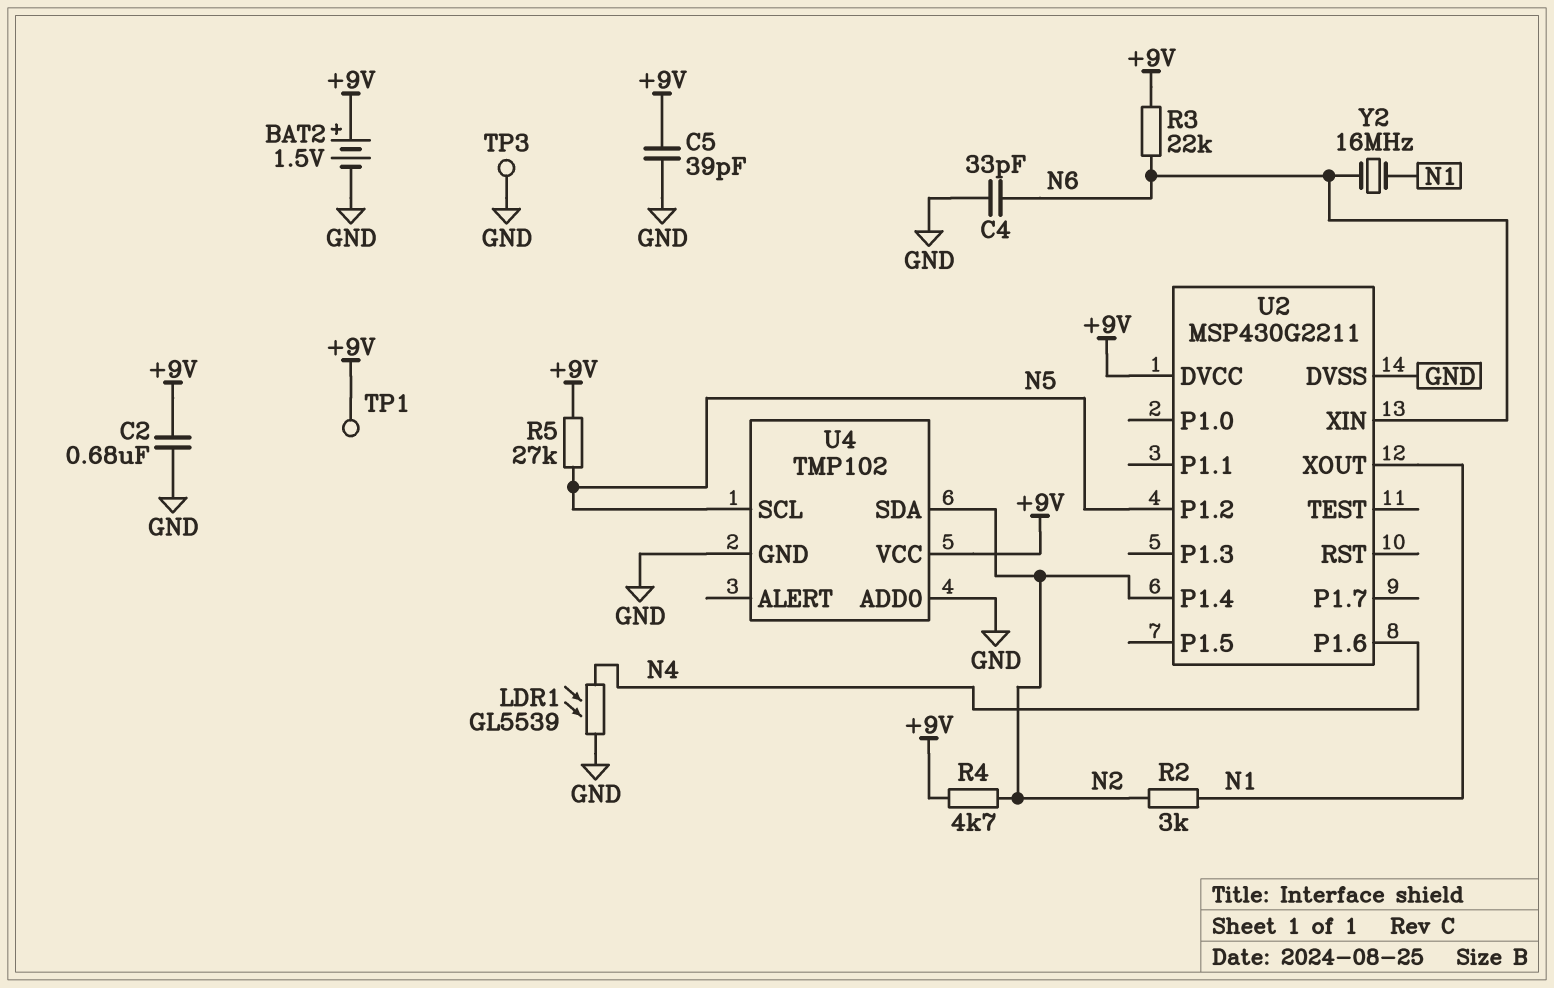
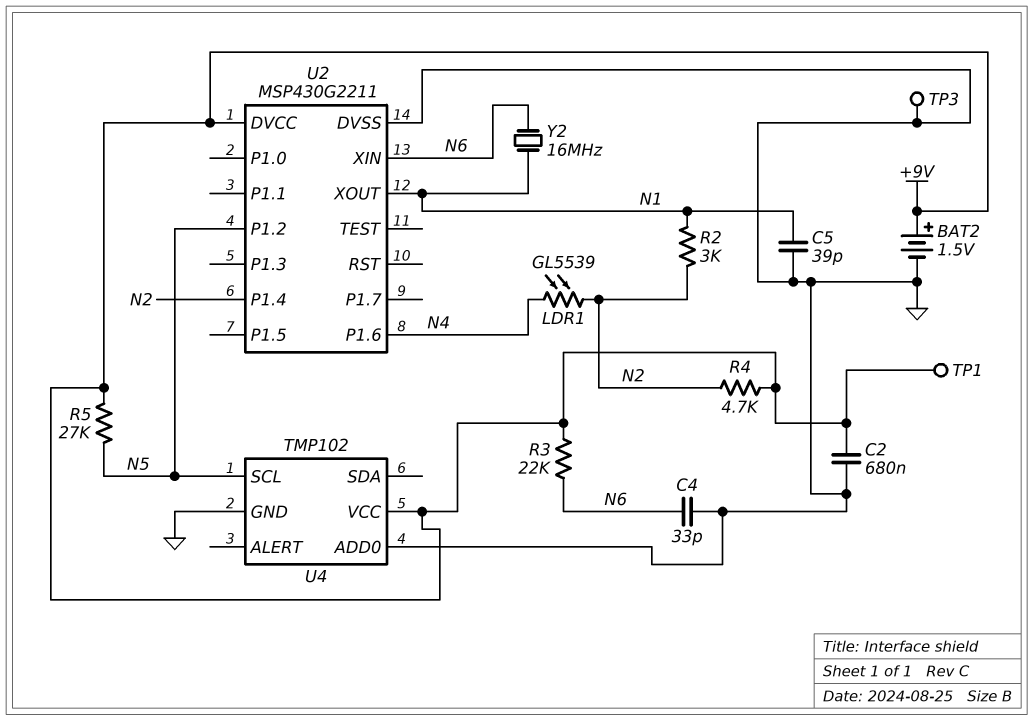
C5: 39pF (+9V, GND) -> 39pF (GND, N1)
LDR1: GL5539 (GND, N4) -> GL5539 (N2, N4)
U4 pin SDA: N2 -> none

